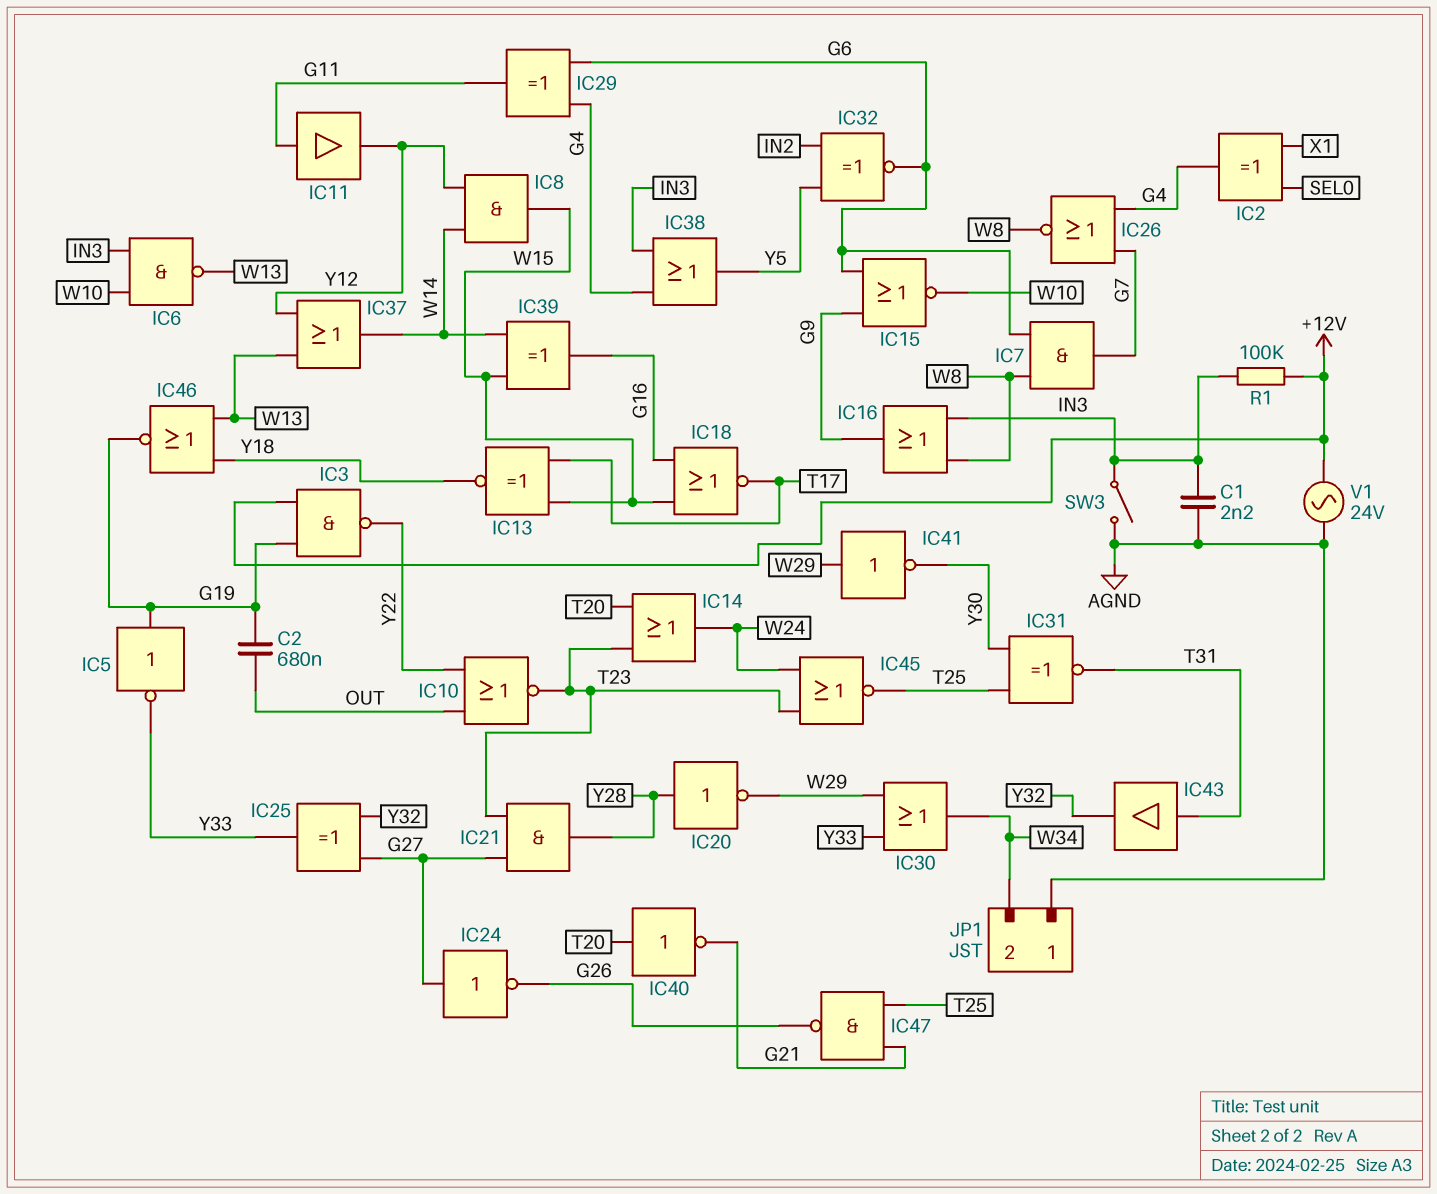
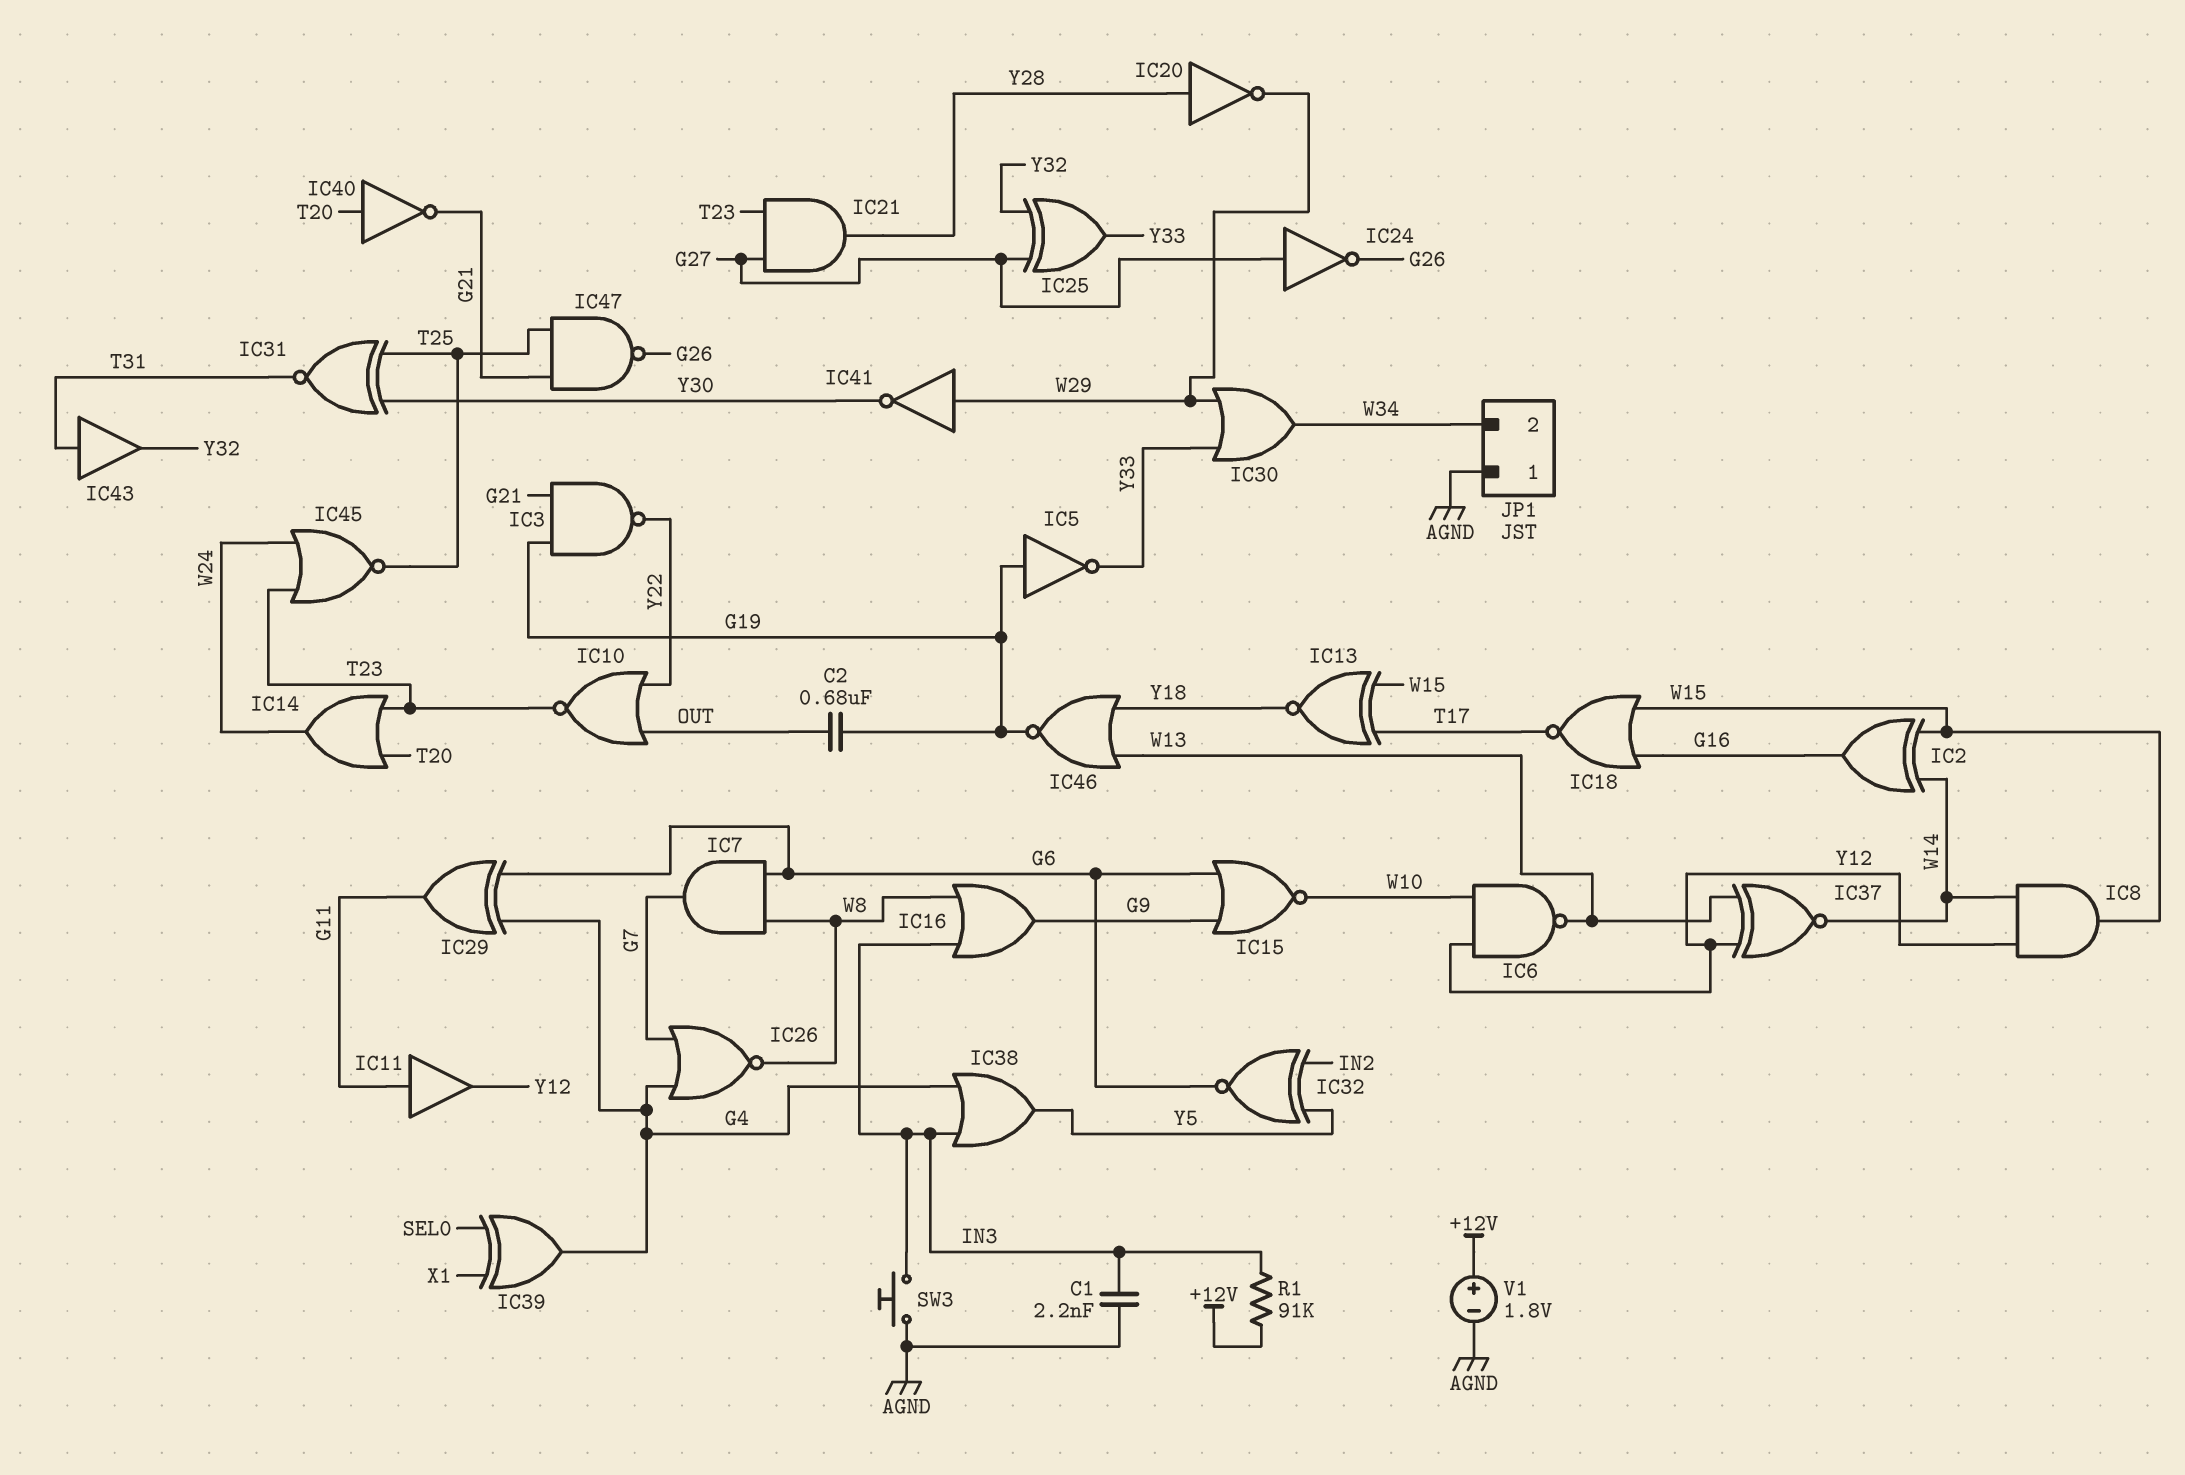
IC2: XOR (in SEL0, in X1, out G4) -> XOR (in W14, in W15, out G16)
IC3: NAND (in +12V, in G19, out Y22) -> NAND (in G19, in G21, out Y22)
IC6: NAND (in IN3, in W10, out W13) -> NAND (in W10, in Y12, out W13)
IC37: OR (in W13, in Y12, out W14) -> XNOR (in W13, in Y12, out W14)
IC39: XOR (in W14, in W15, out G16) -> XOR (in SEL0, in X1, out G4)
R1: 100k (+12V, IN3) -> 91k (+12V, IN3)
SW3: switch (AGND, IN3) -> button (AGND, IN3)
V1: AC 24V (+12V, AGND) -> 1.8V (plus +12V, minus AGND)

